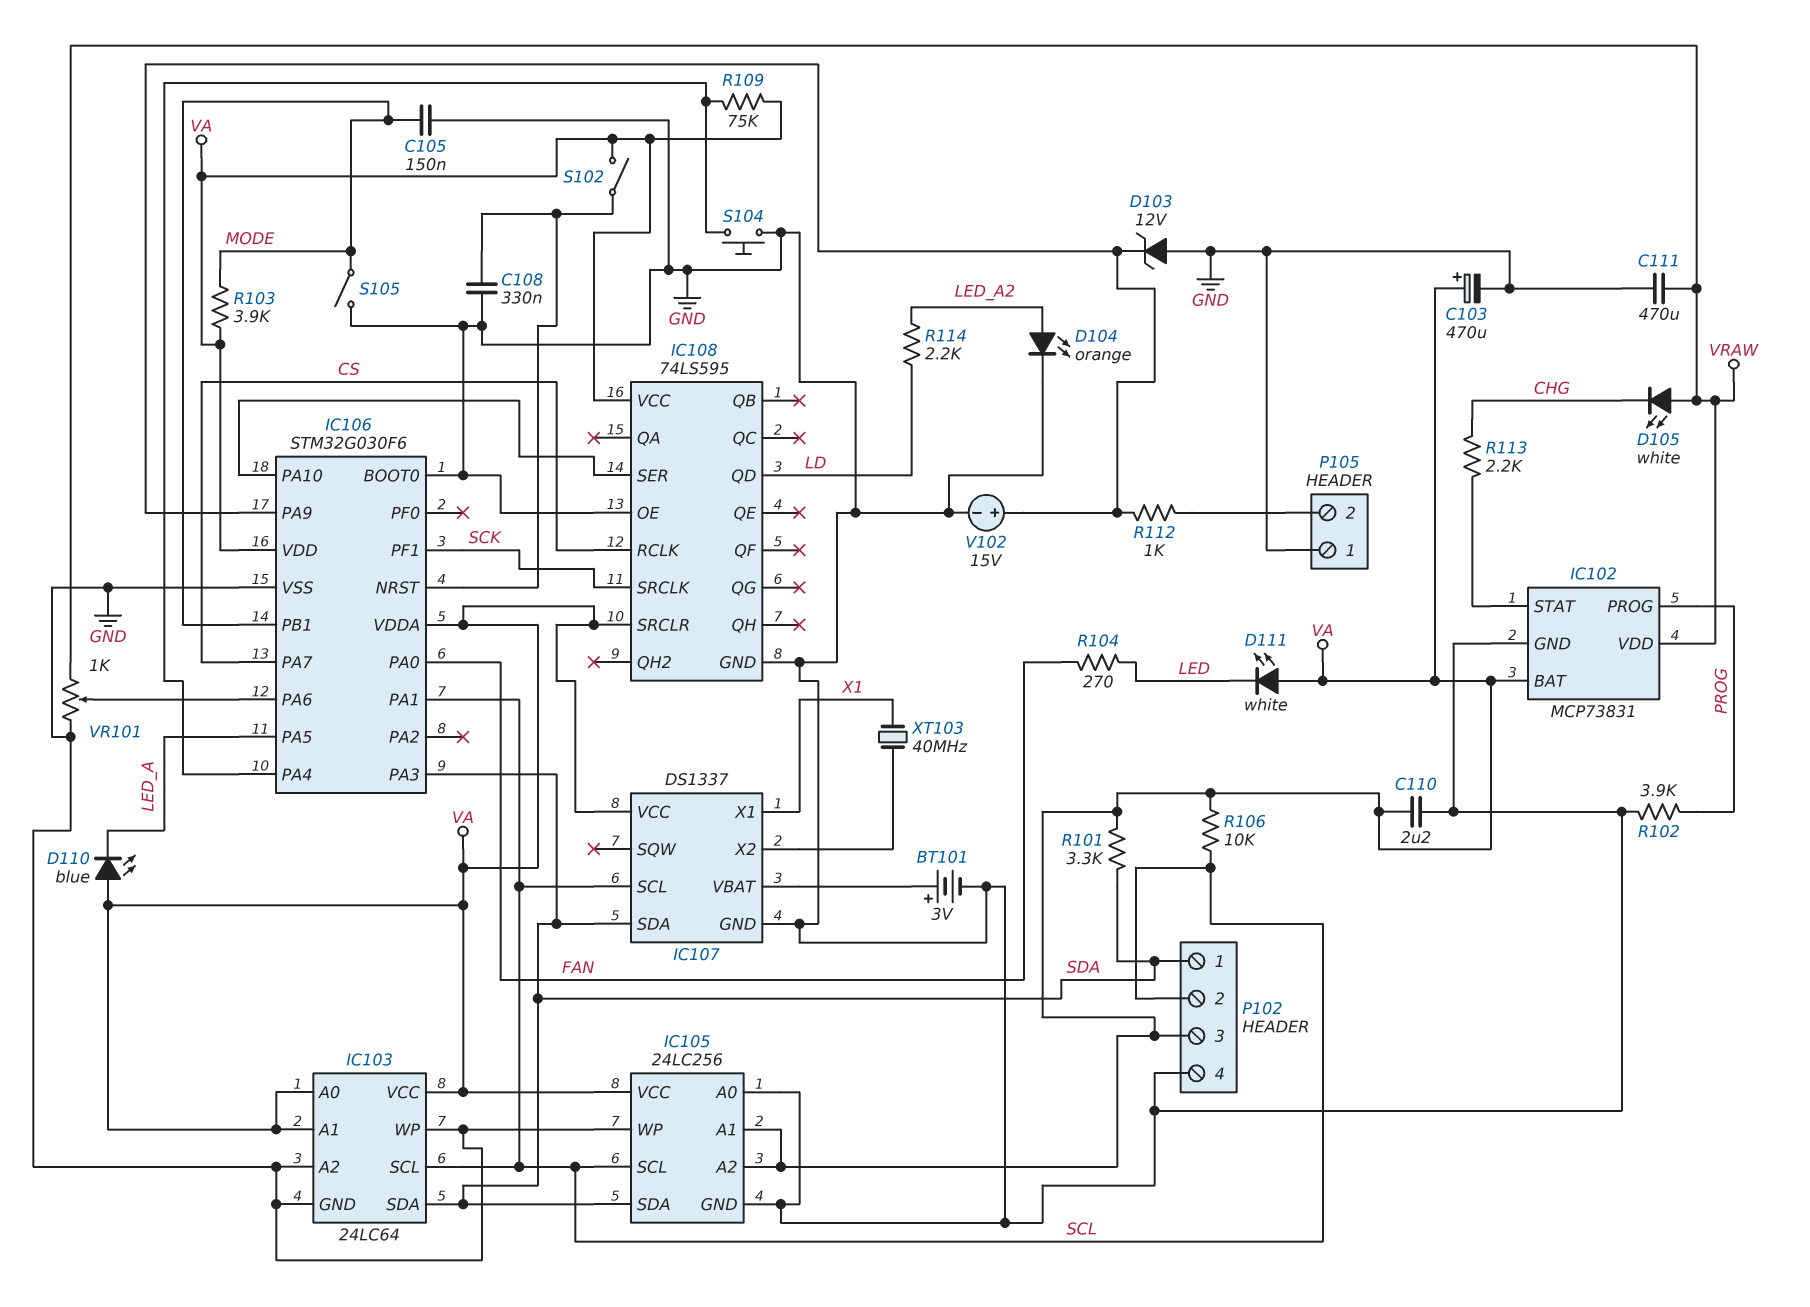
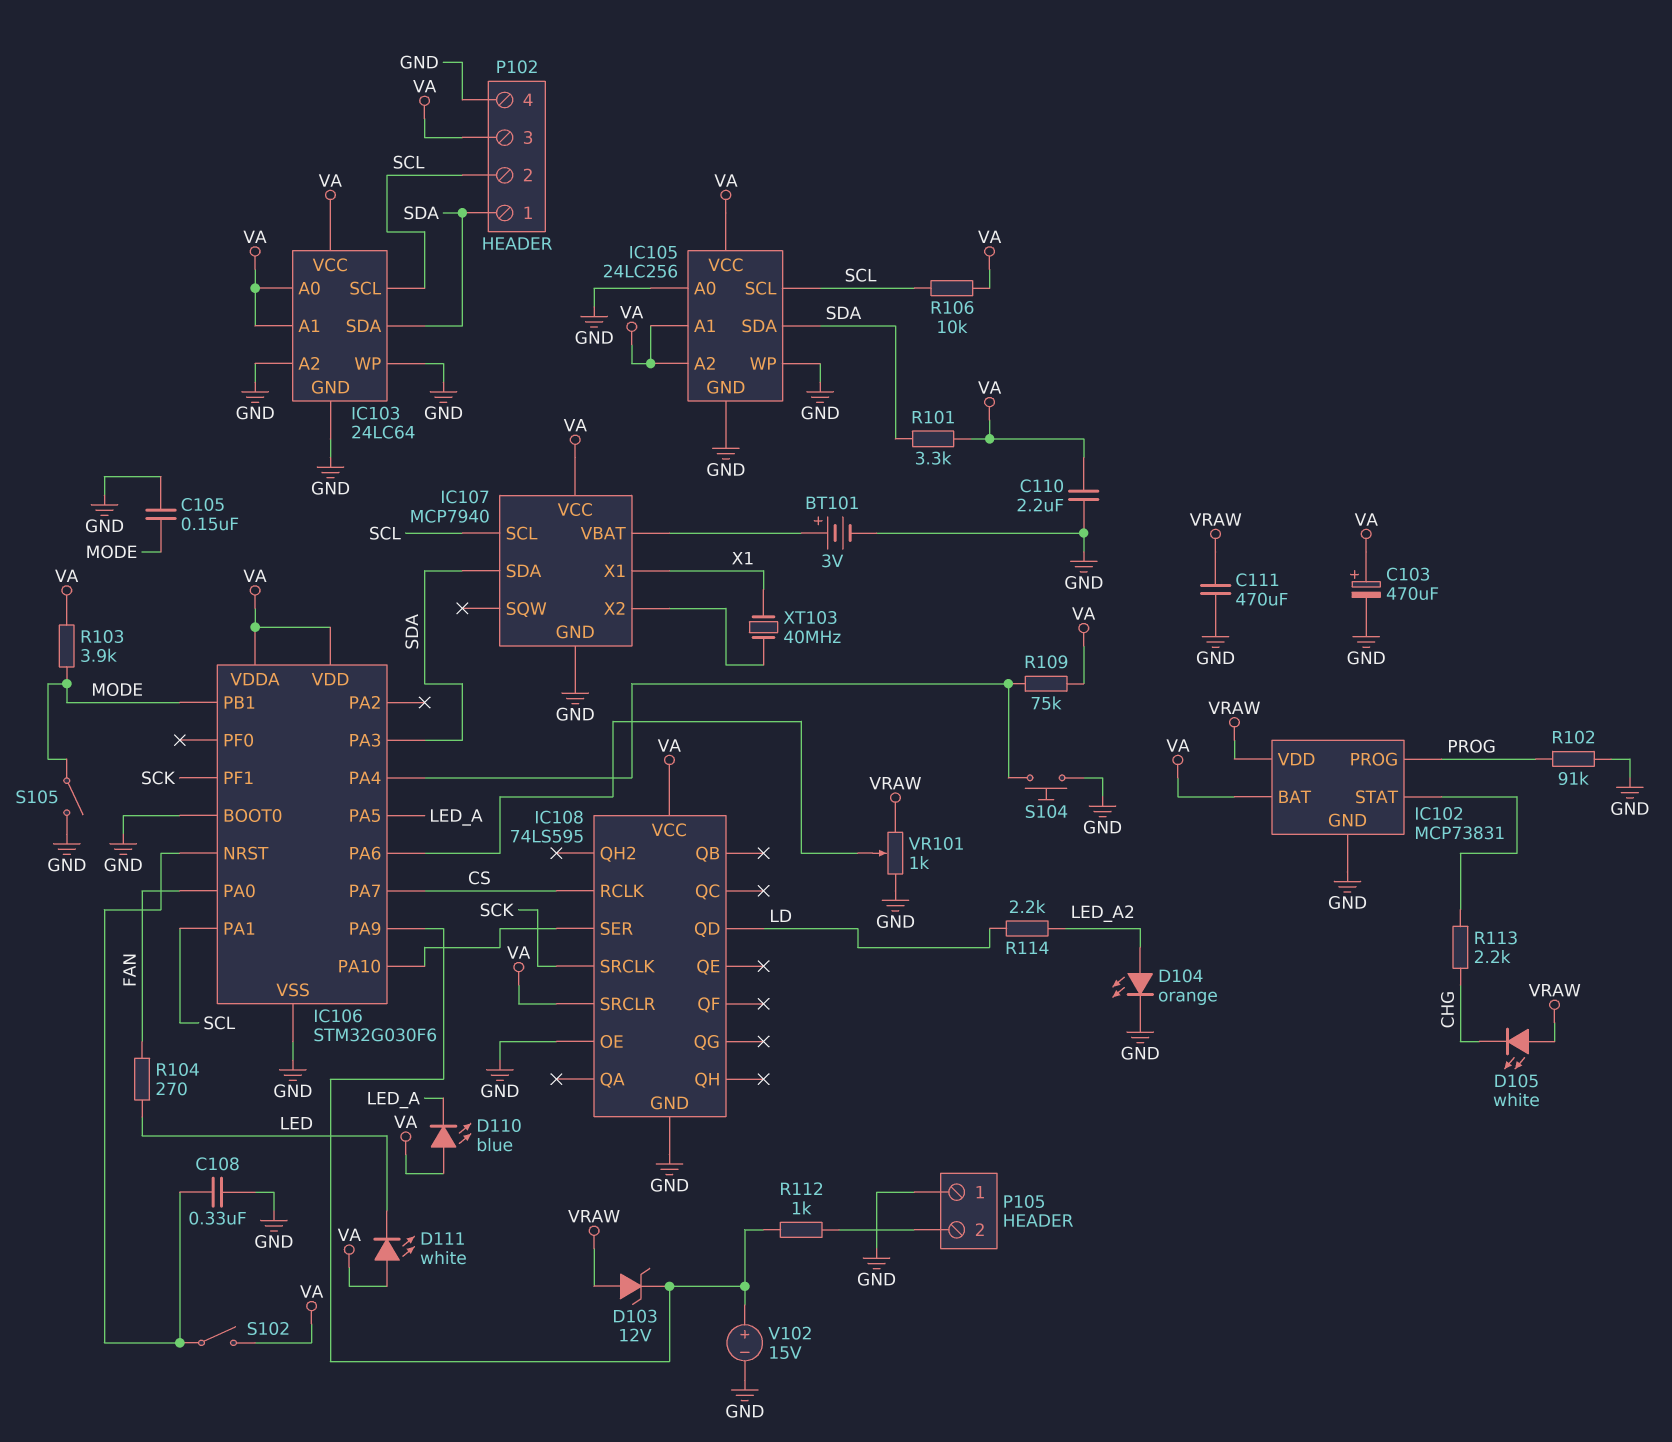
D103: zener 12V (A GND, K IC106/PA9) -> zener 12V (A VRAW, K IC106/PA9)
IC107: DS1337 -> MCP7940
R102: 3.9k (GND, PROG) -> 91k (GND, PROG)

